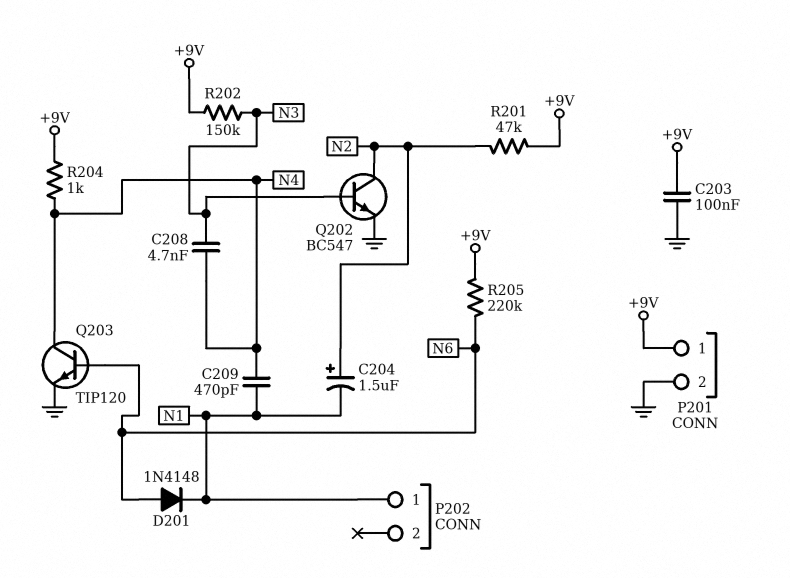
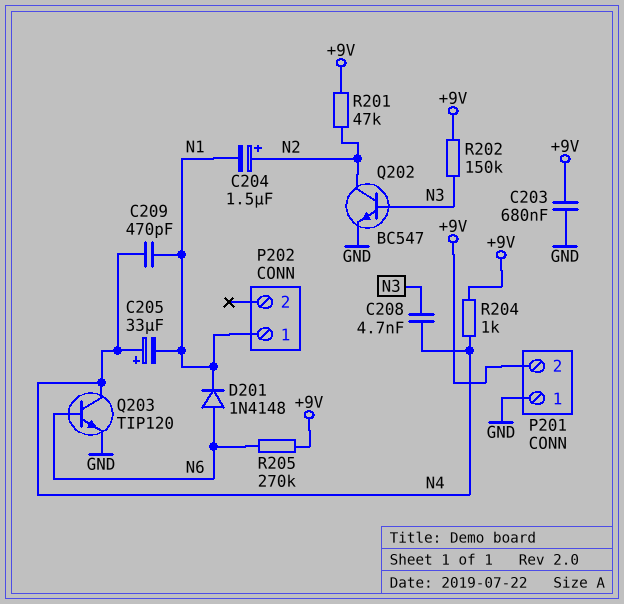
C203: 100nF (+9V, GND) -> 680nF (+9V, GND)
C205: none -> 33uF (plus N4, minus N1)
P201 pin 1: +9V -> GND
P201 pin 2: GND -> +9V
R205: 220k (+9V, N6) -> 270k (+9V, N6)

